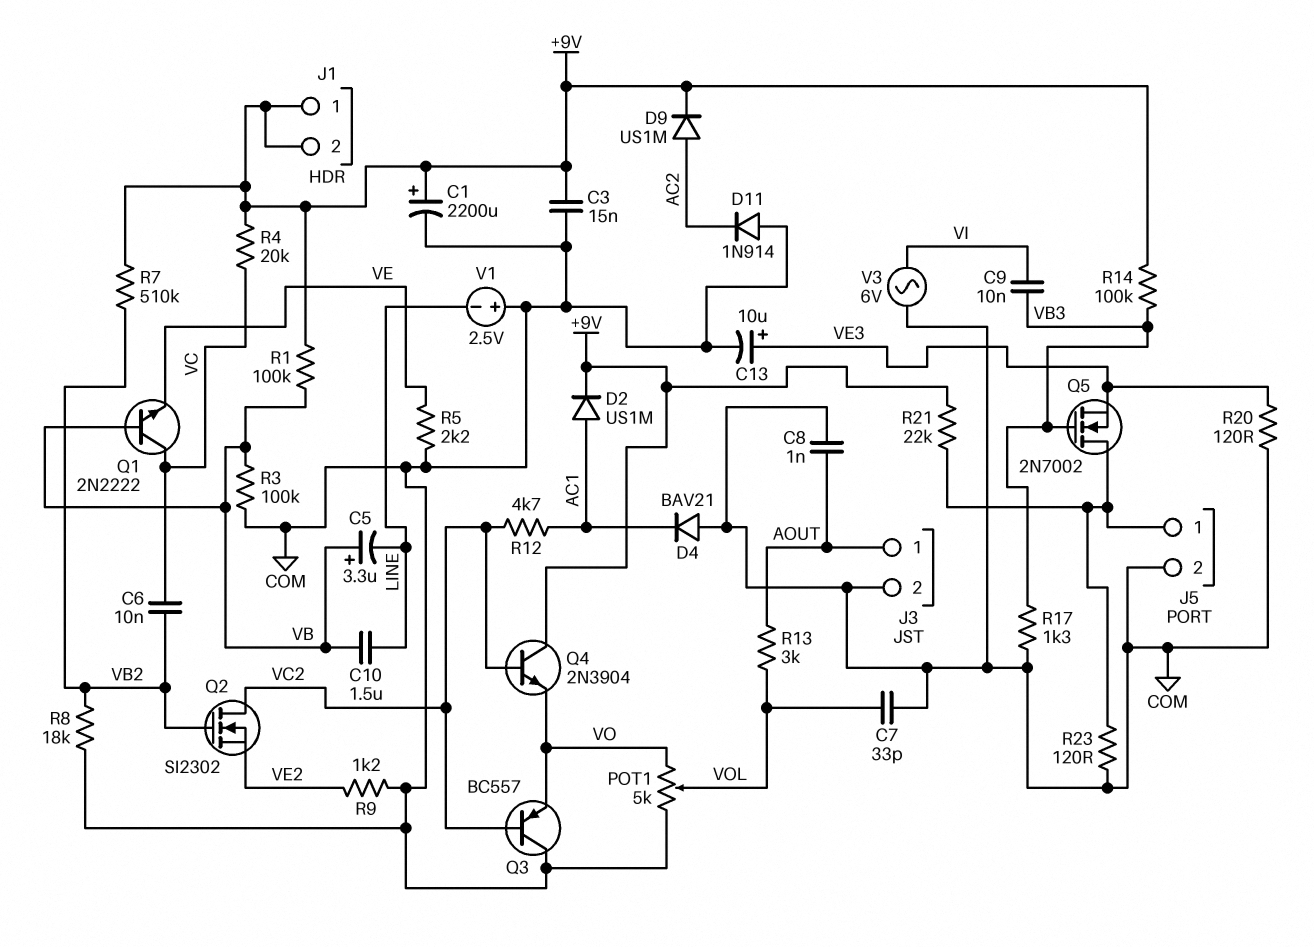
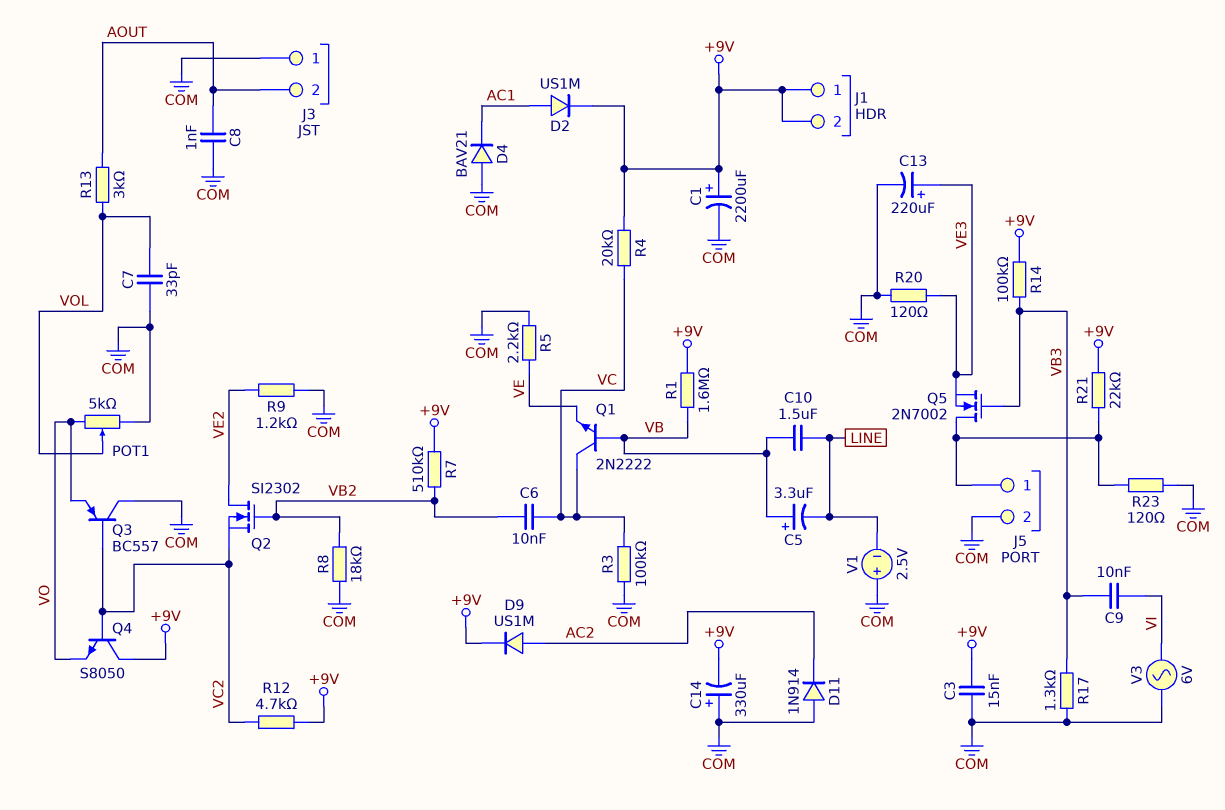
C13: 10uF (plus VE3, minus COM) -> 220uF (plus VE3, minus COM)
C14: none -> 330uF (plus COM, minus +9V)
J3 pin 1: AOUT -> COM
J3 pin 2: COM -> AOUT
Q2: NMOS SI2302 (G VB2, D VC2, S VE2) -> NMOS SI2302 (G VB2, D VE2, S VC2)
Q4: NPN 2N3904 (B VC2, C +9V, E VO) -> NPN S8050 (B VC2, C +9V, E VO)
R1: 100k (+9V, VB) -> 1.6M (+9V, VB)
R3: 100k (COM, VB) -> 100k (COM, VC)
R12: 4.7k (AC1, VC2) -> 4.7k (+9V, VC2)

